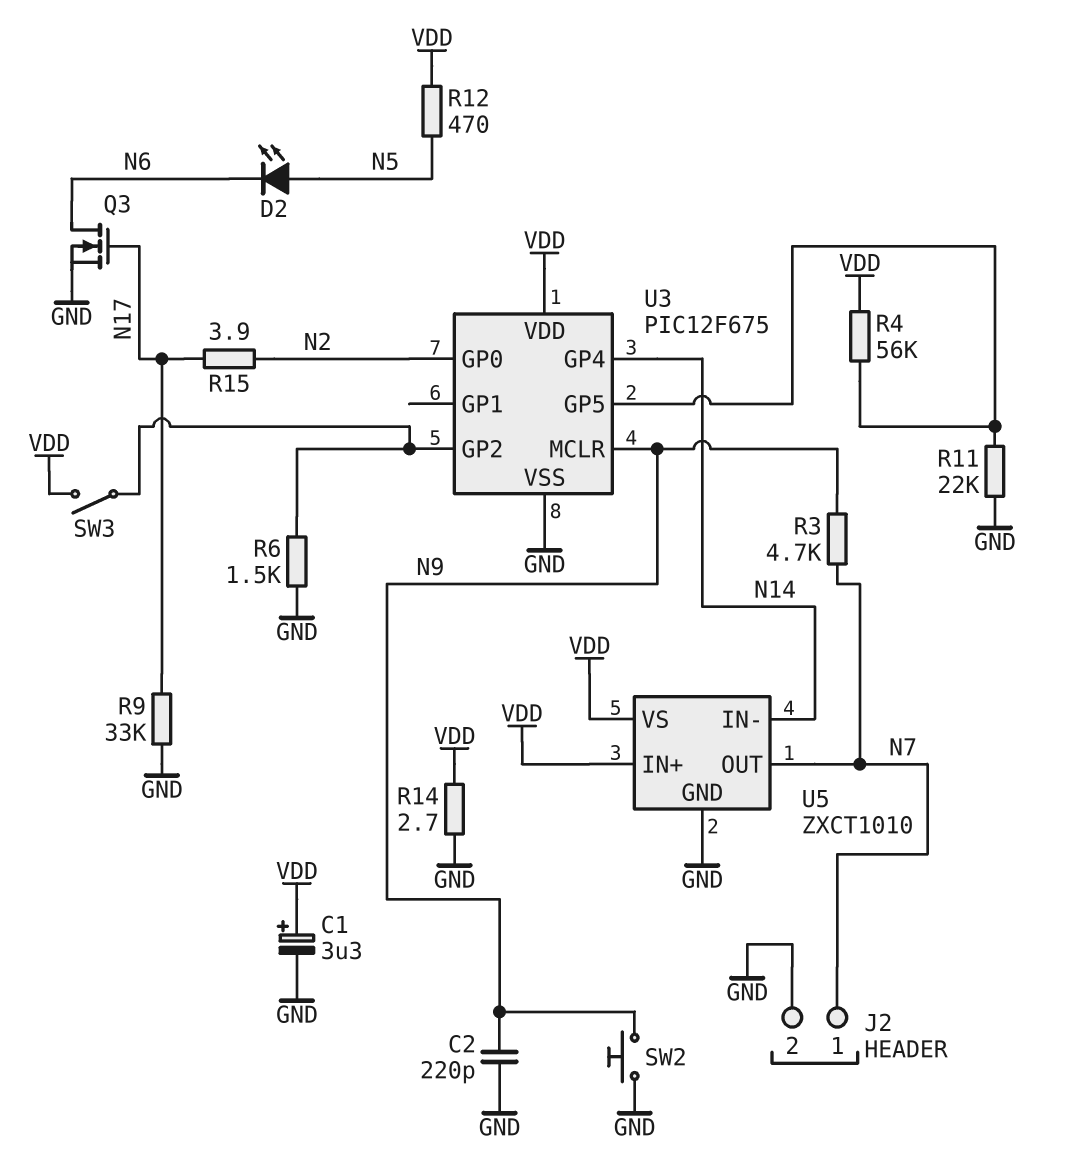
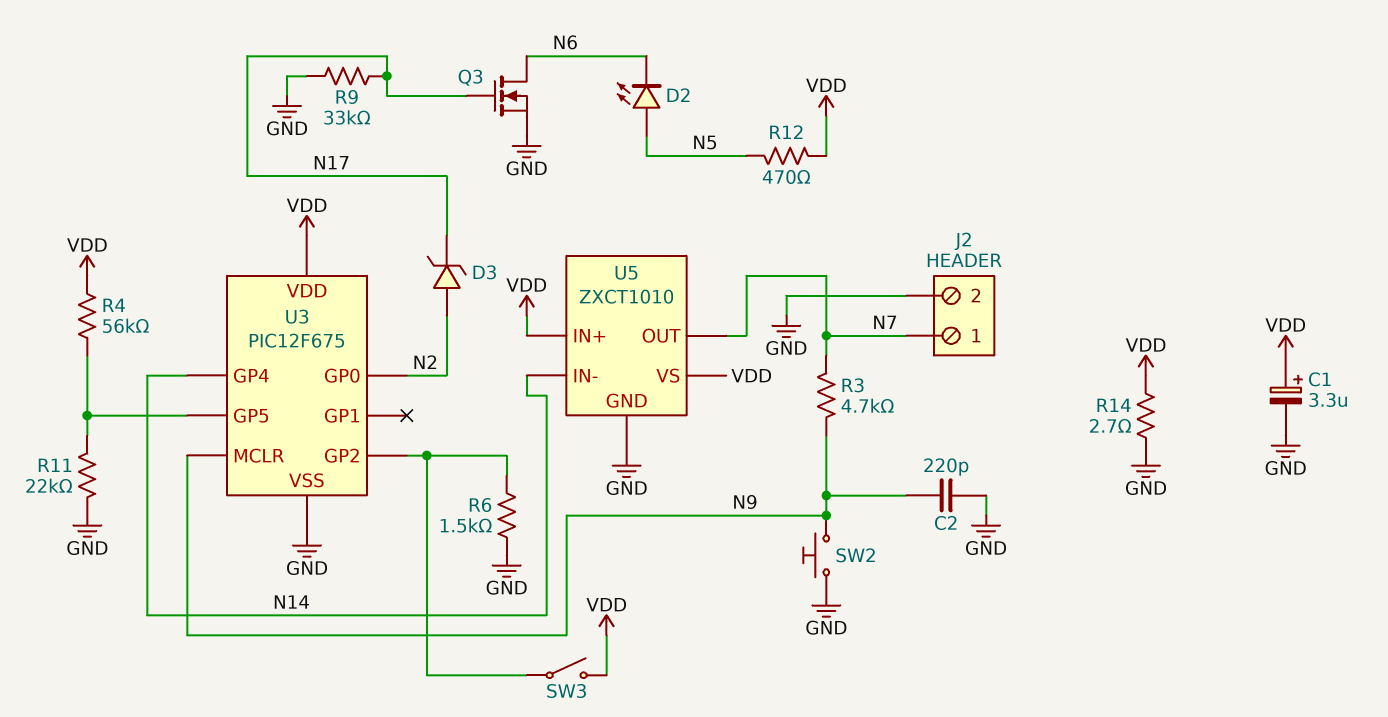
D3: none -> zener (A N2, K N17)
R15: 3.9 (N2, N17) -> none

